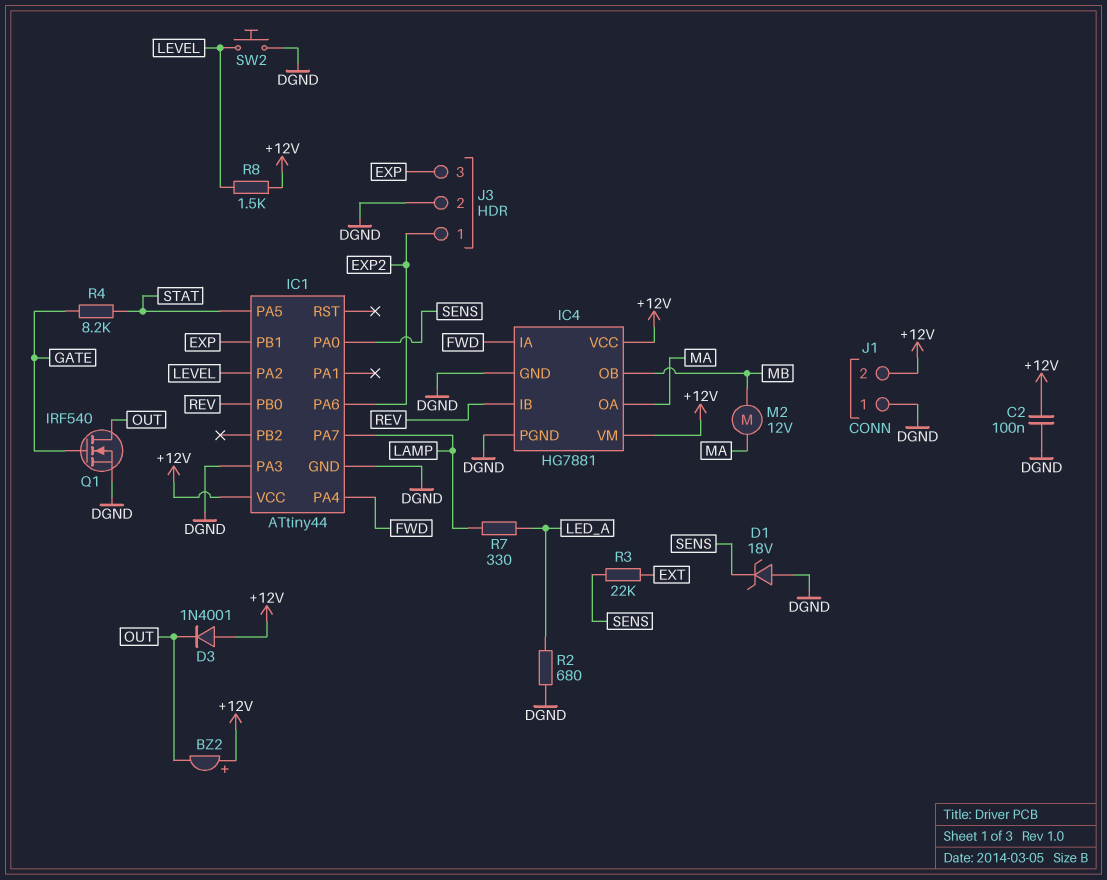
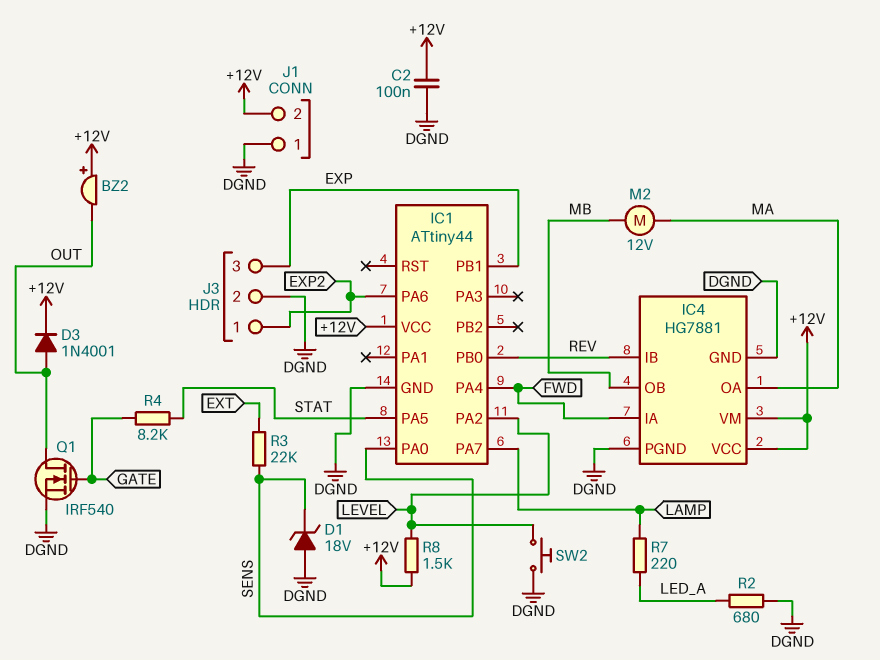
D3: diode 1N4001 (A +12V, K OUT) -> diode 1N4001 (A OUT, K +12V)
IC1 pin PA3: DGND -> none
R7: 330 (LAMP, LED_A) -> 220 (LAMP, LED_A)

